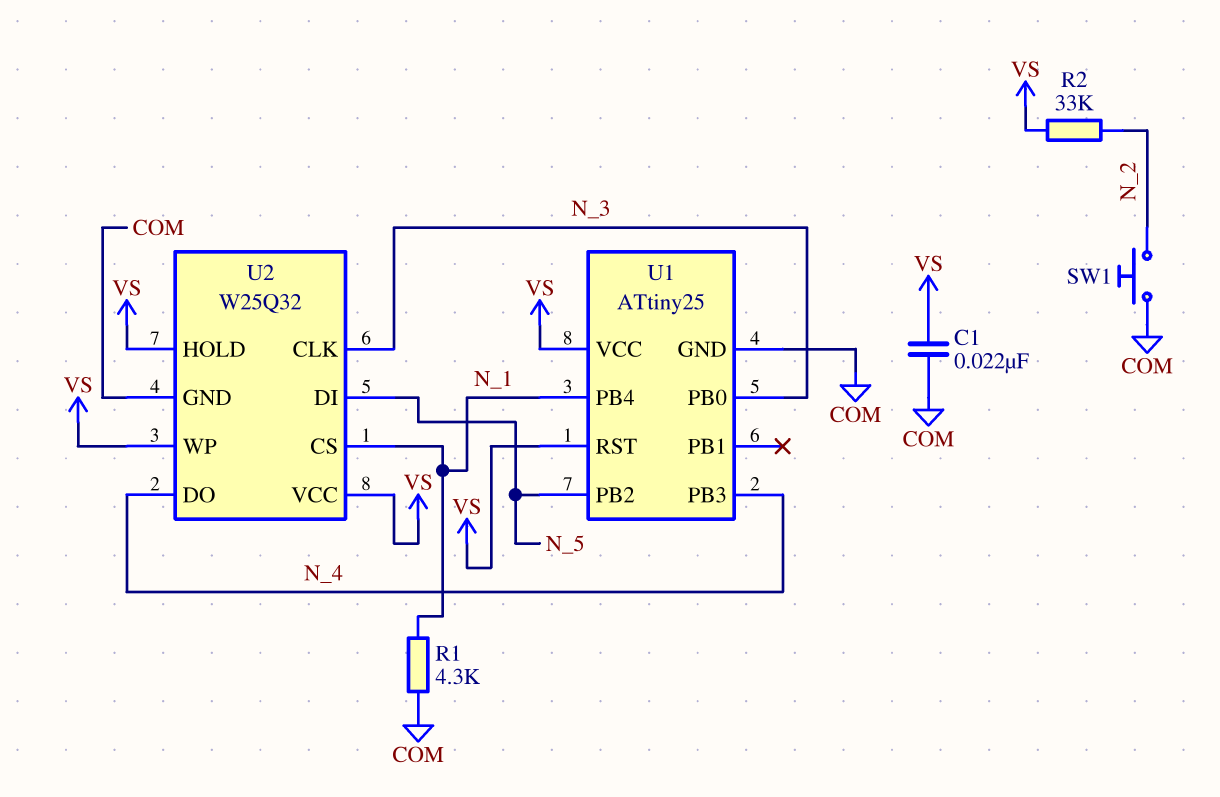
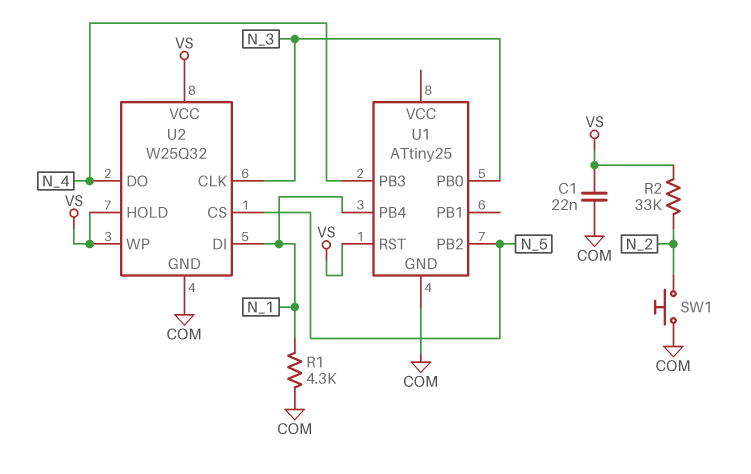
U1 pin VCC: VS -> none
U2 pin CS: N_1 -> N_5
U2 pin DI: N_5 -> N_1

